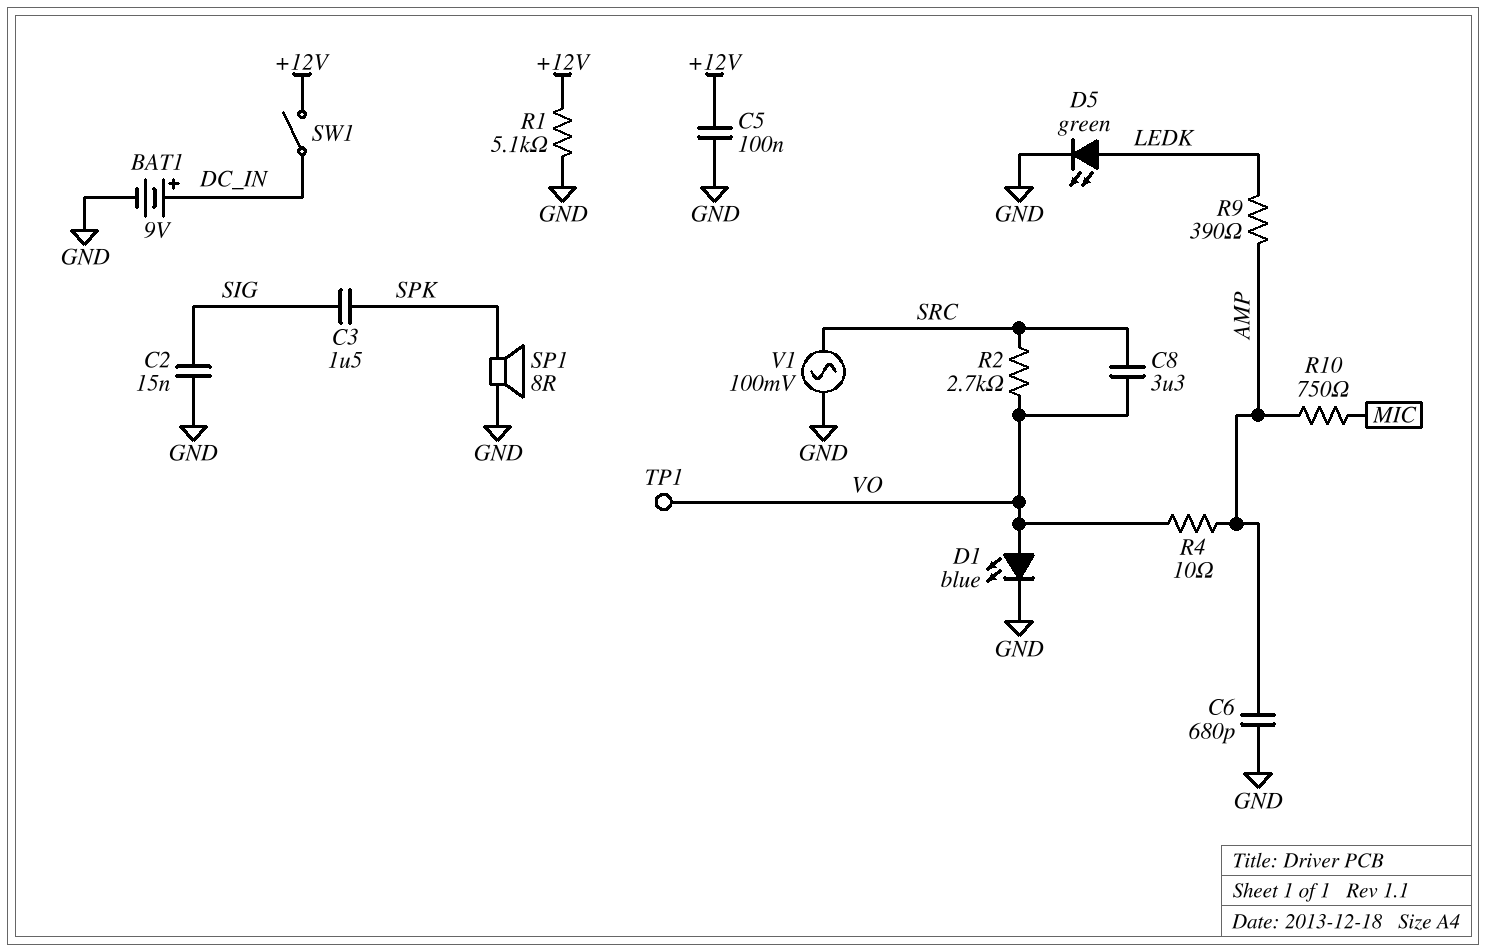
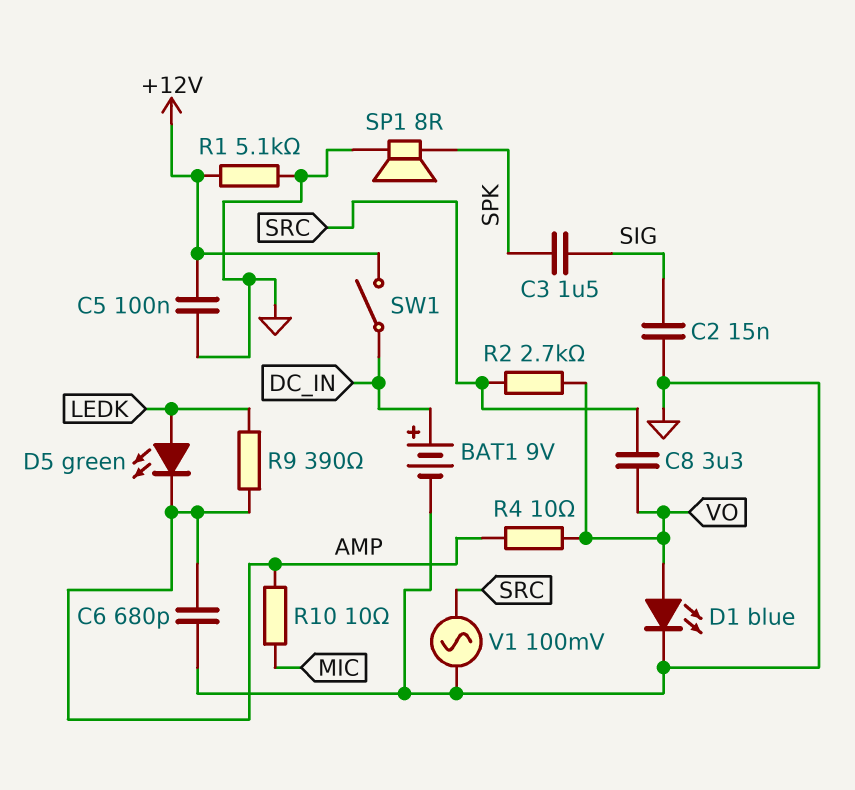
D5: LED green (A LEDK, K GND) -> LED green (A LEDK, K AMP)
R10: 750 (AMP, MIC) -> 10 (AMP, MIC)
TP1: test point (VO) -> none

